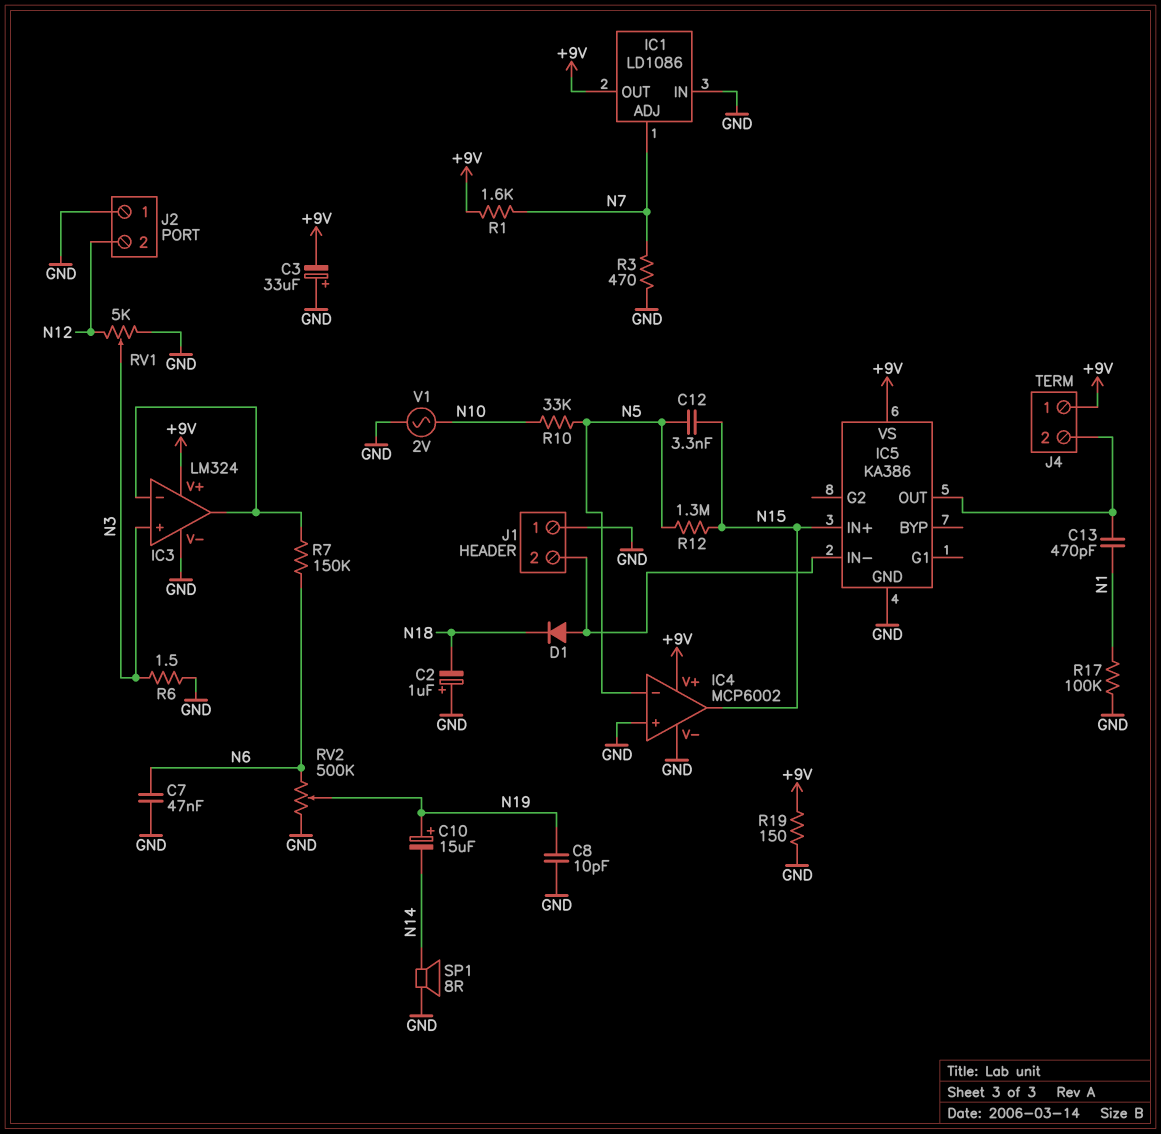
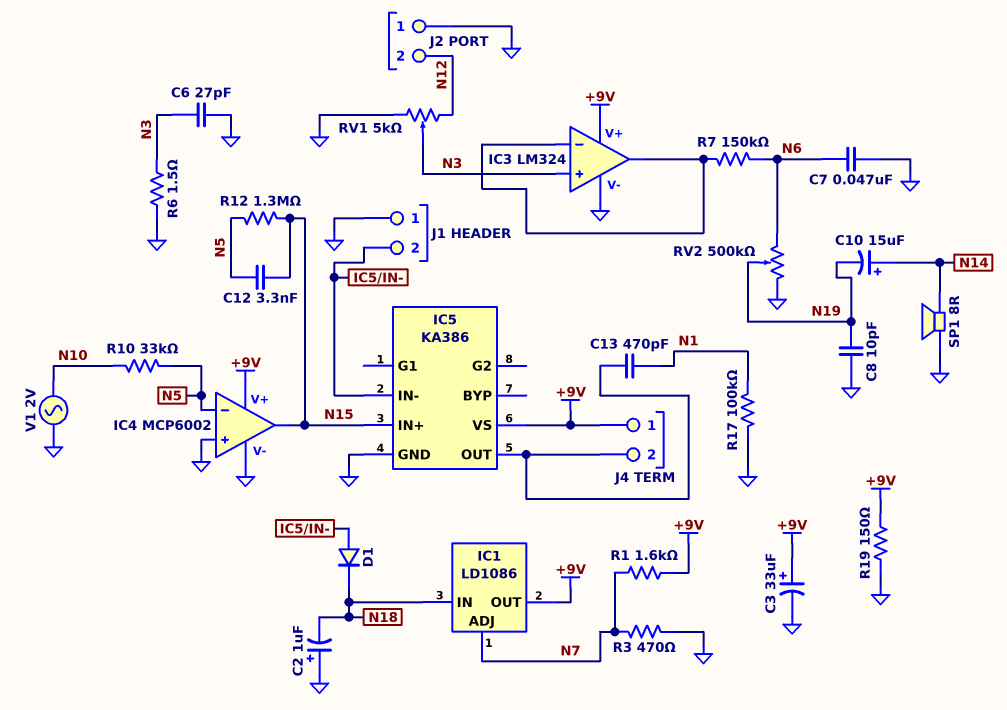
C3: 33uF (plus GND, minus +9V) -> 33uF (plus +9V, minus GND)
C6: none -> 27pF (GND, N3)
C10: 15uF (plus N19, minus N14) -> 15uF (plus N14, minus N19)
IC1 pin IN: GND -> N18

